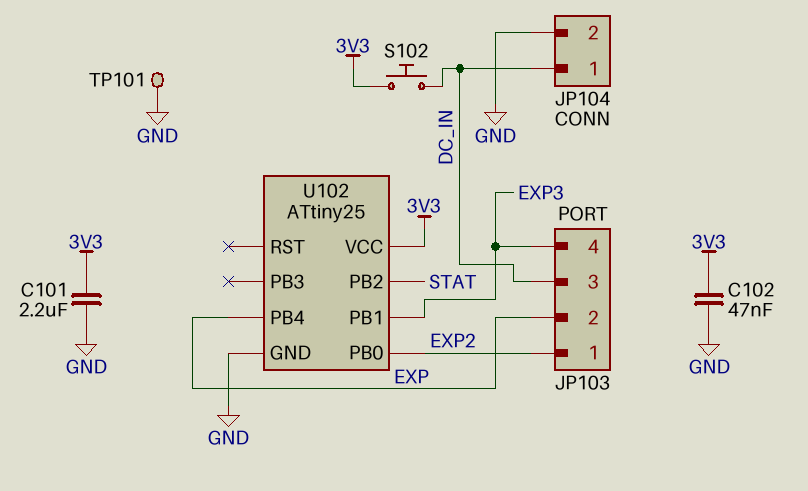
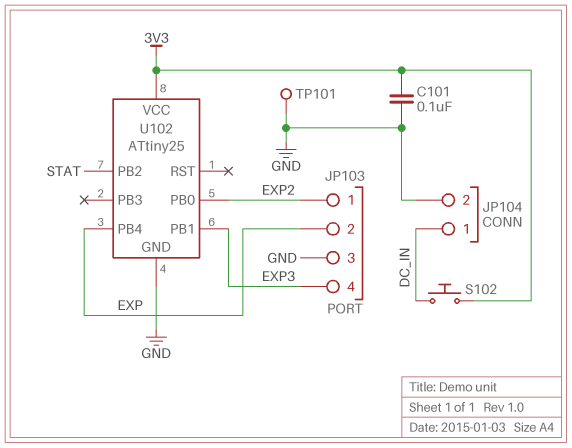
C101: 2.2uF (3V3, GND) -> 100nF (3V3, GND)
C102: 47nF (3V3, GND) -> none
JP103 pin 3: DC_IN -> GND

